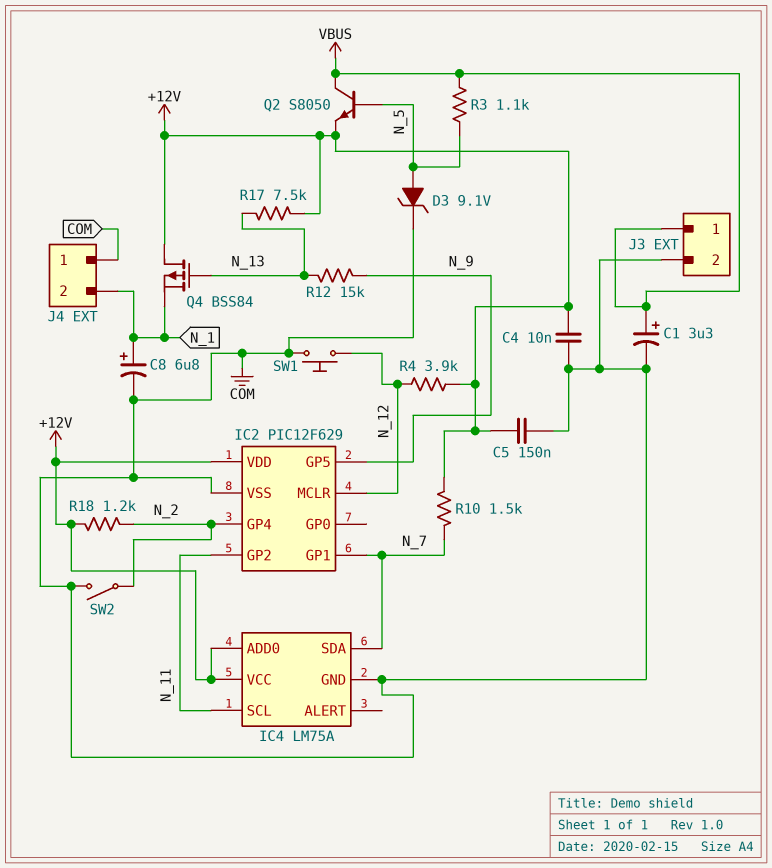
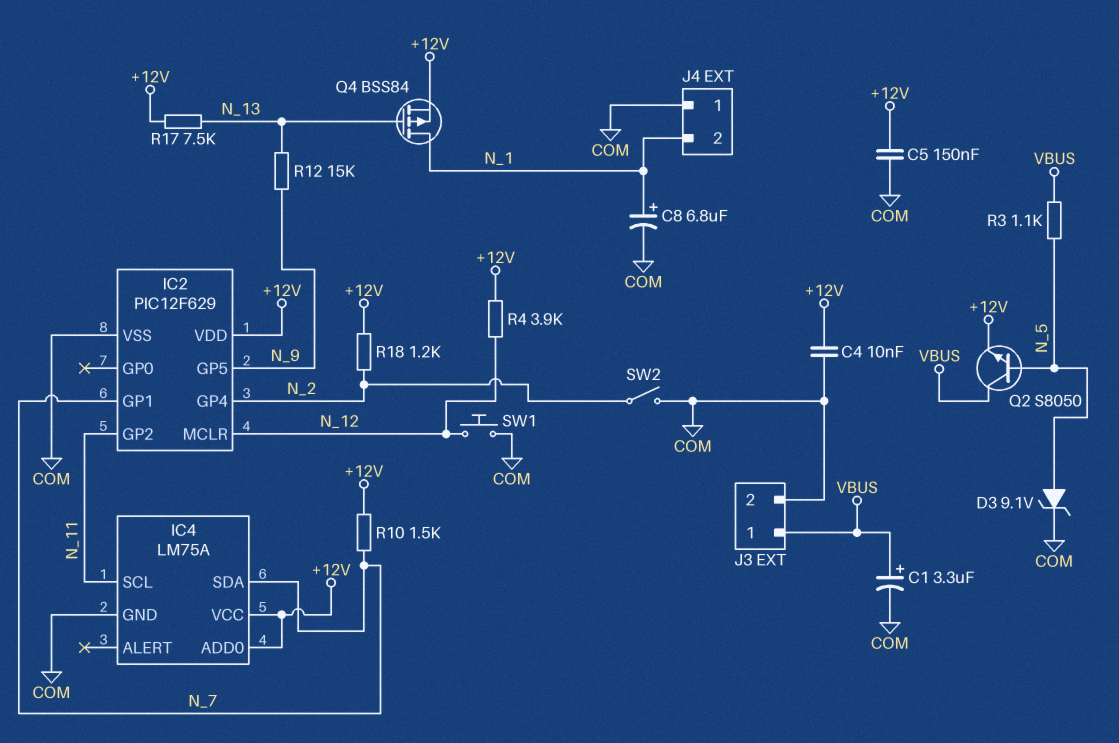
Q4: PMOS BSS84 (G N_13, D +12V, S N_1) -> PMOS BSS84 (G N_13, D N_1, S +12V)

